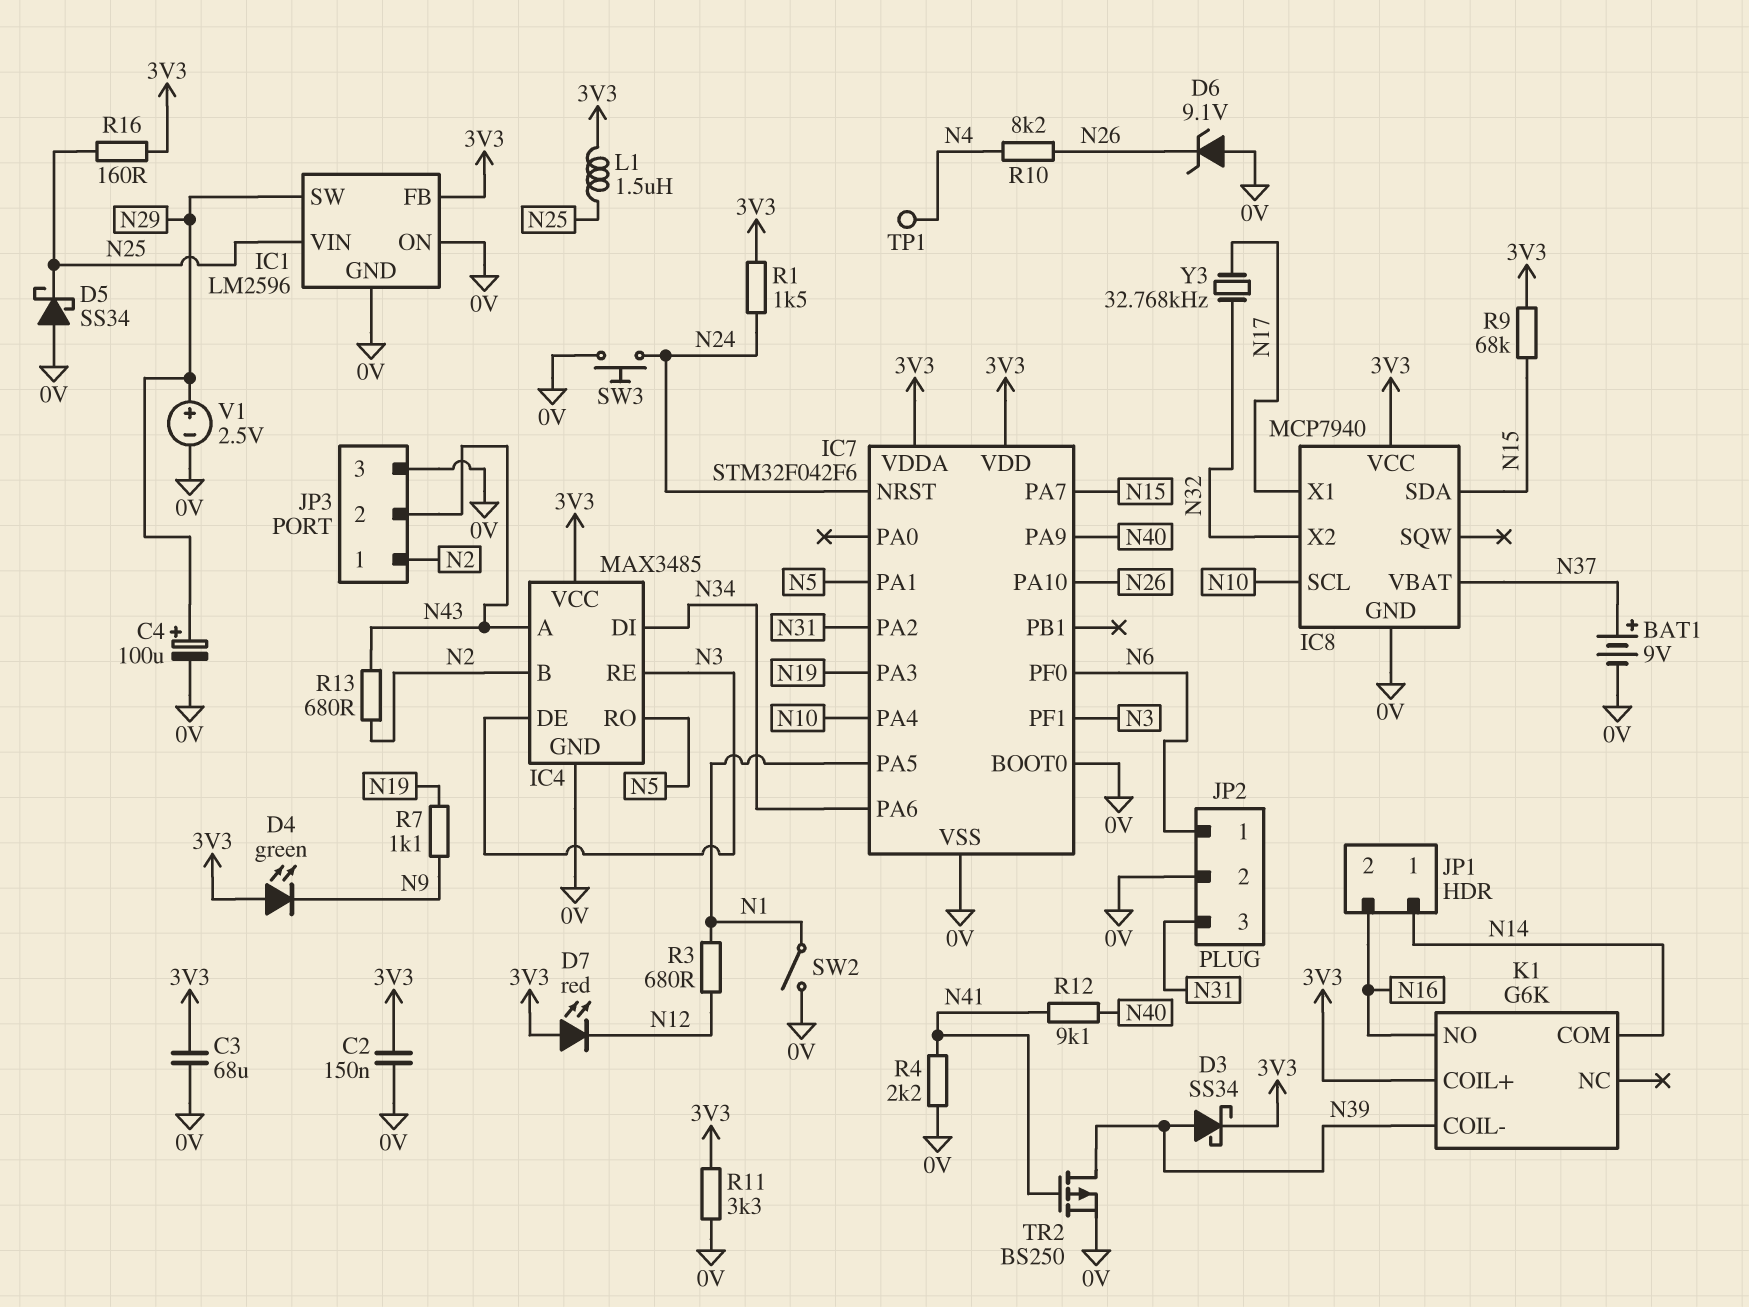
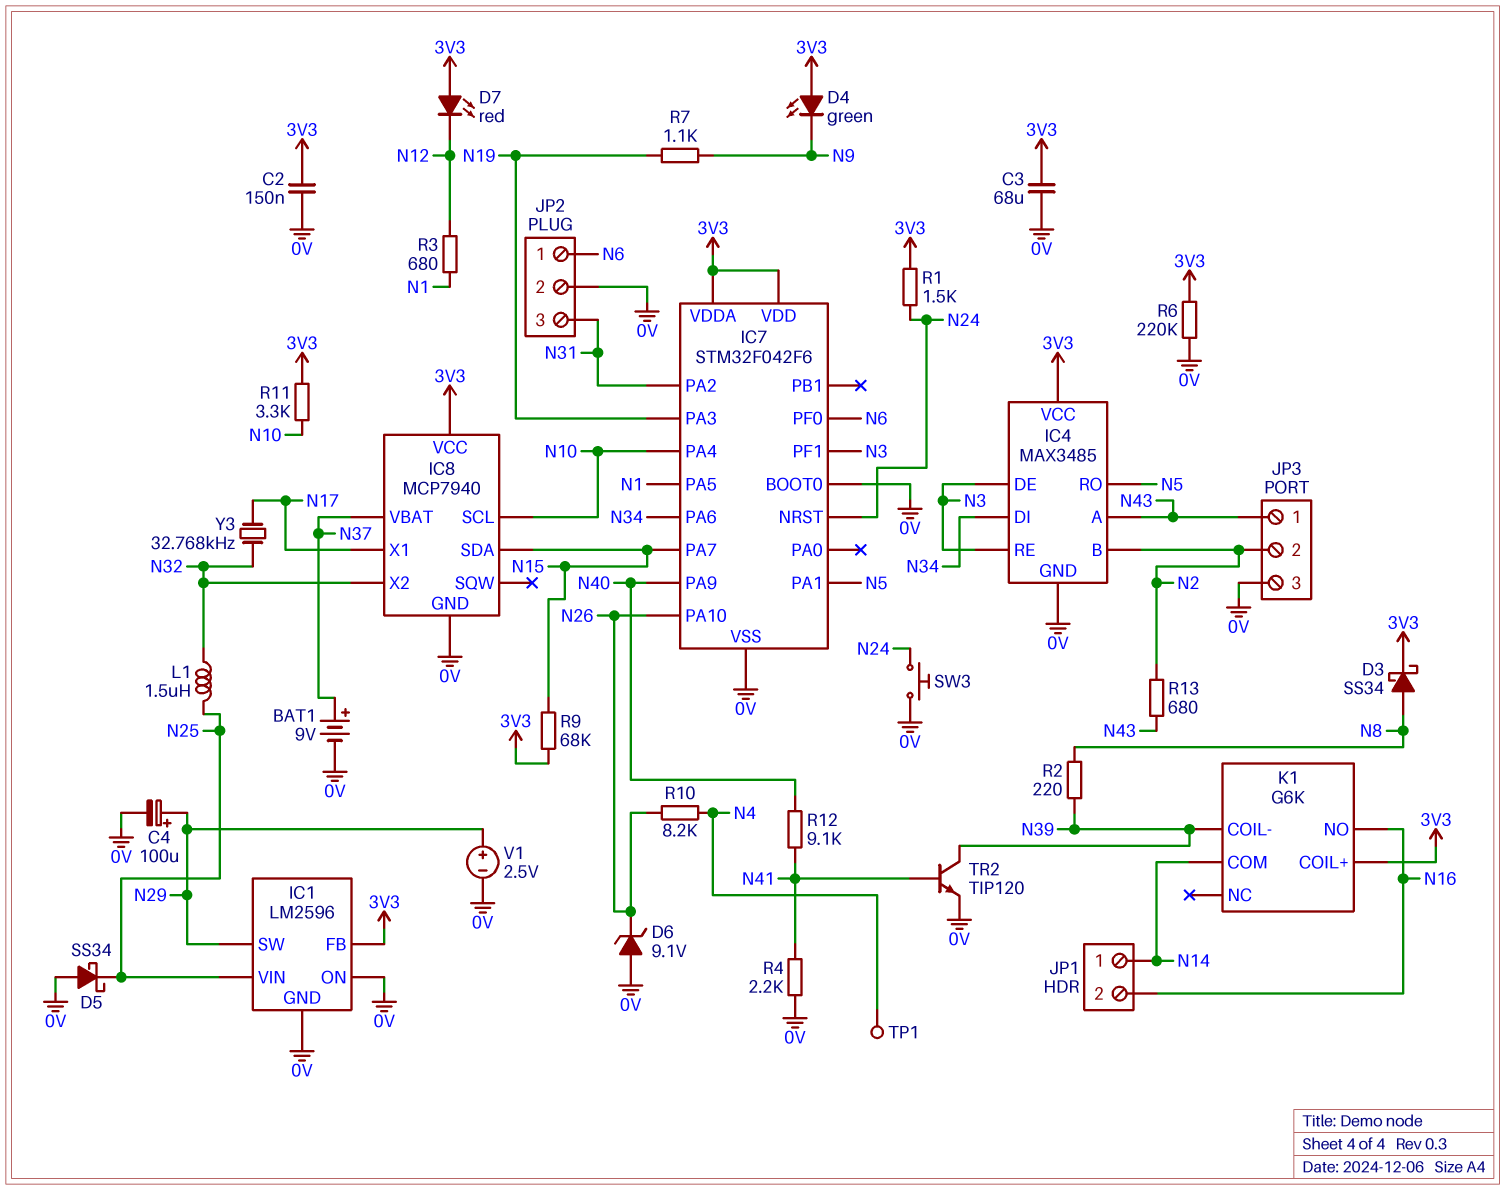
D3: schottky SS34 (A N39, K 3V3) -> schottky SS34 (A N8, K 3V3)
JP3 pin 1: N2 -> N43
JP3 pin 2: N43 -> N2
L1: 1.5uH (3V3, N25) -> 1.5uH (N25, N32)
R2: none -> 220 (N8, N39)
R6: none -> 220k (0V, 3V3)
R11: 3.3k (0V, 3V3) -> 3.3k (3V3, N10)
R16: 160 (3V3, N25) -> none
SW2: switch (0V, N1) -> none
TR2: PMOS BS250 (G N41, D N39, S 0V) -> NPN TIP120 (B N41, C N39, E 0V)

